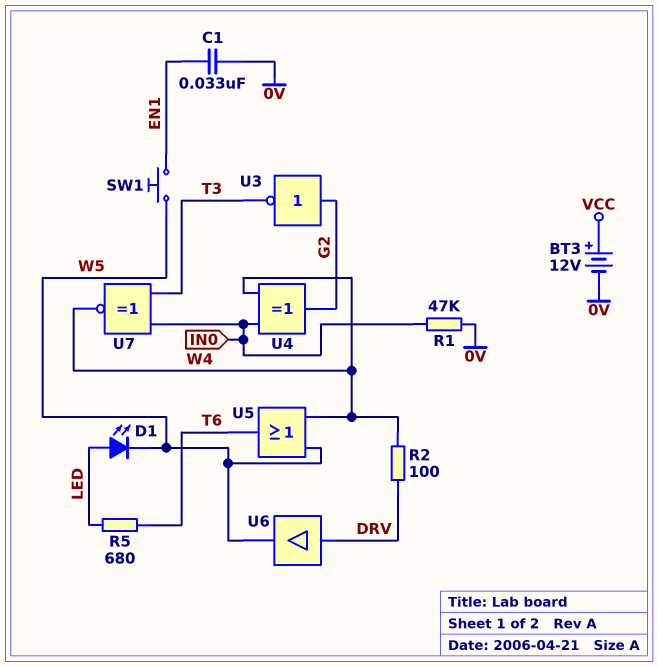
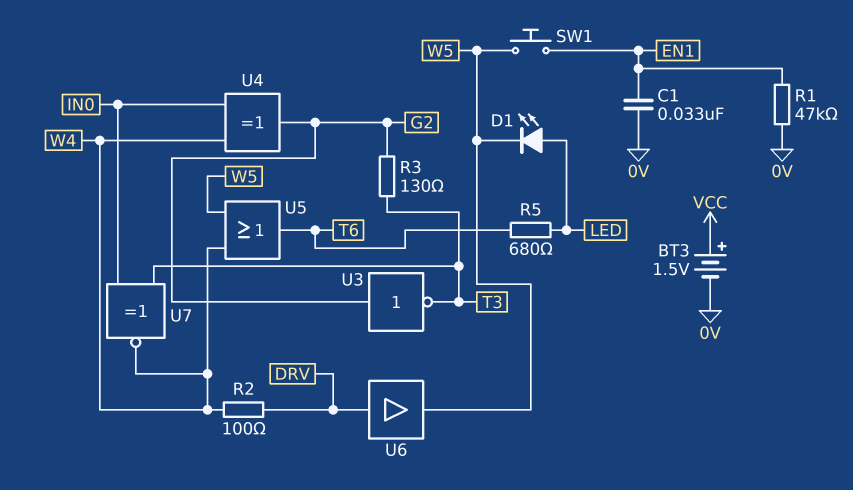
BT3: 12V (plus VCC, minus 0V) -> 1.5V (plus VCC, minus 0V)
R1: 47k (0V, IN0) -> 47k (0V, EN1)
R3: none -> 130 (G2, T3)

